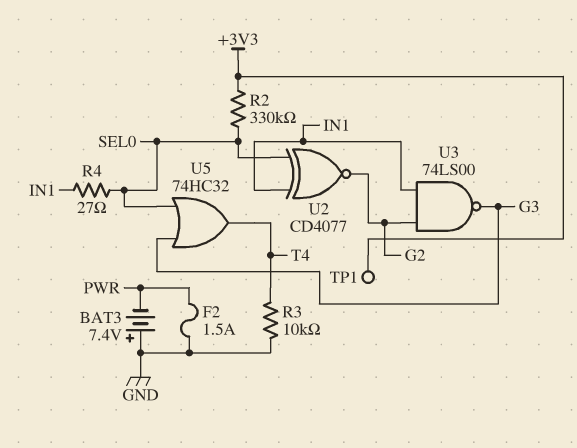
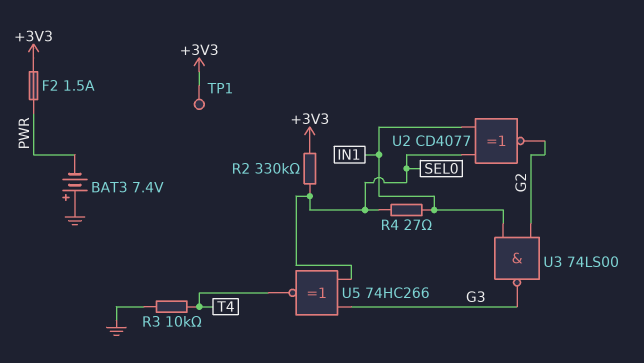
F2: 1.5A (GND, PWR) -> 1.5A (+3V3, PWR)
U5: OR 74HC32 (in G3, in SEL0, out T4) -> XNOR 74HC266 (in G3, in SEL0, out T4)

